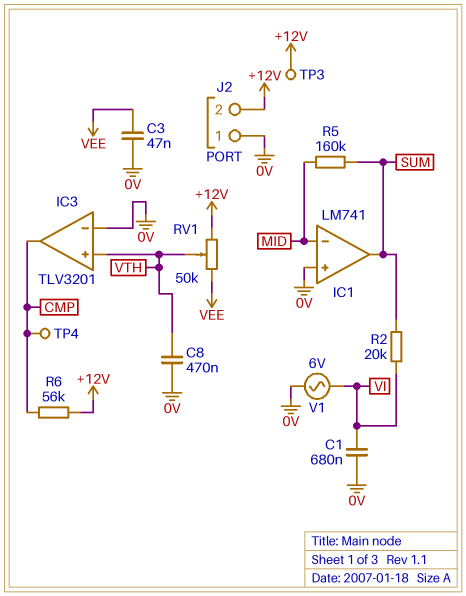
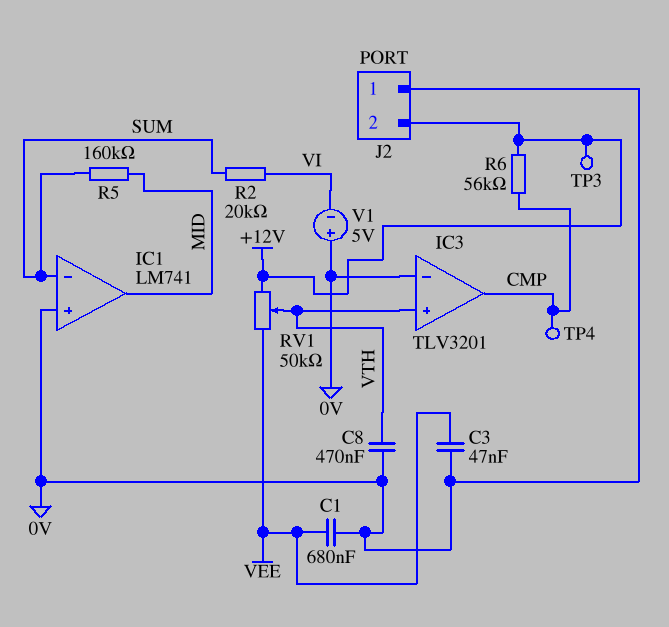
C1: 680nF (0V, VI) -> 680nF (0V, VEE)
IC1 pin in-: MID -> SUM
IC1 pin out: SUM -> MID
V1: AC 6V (0V, VI) -> 5V (plus 0V, minus VI)

